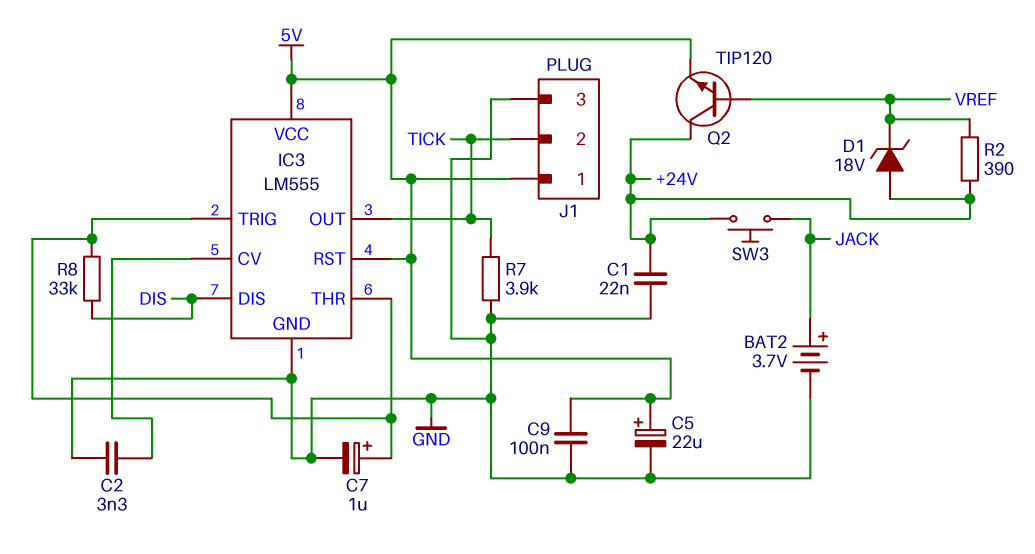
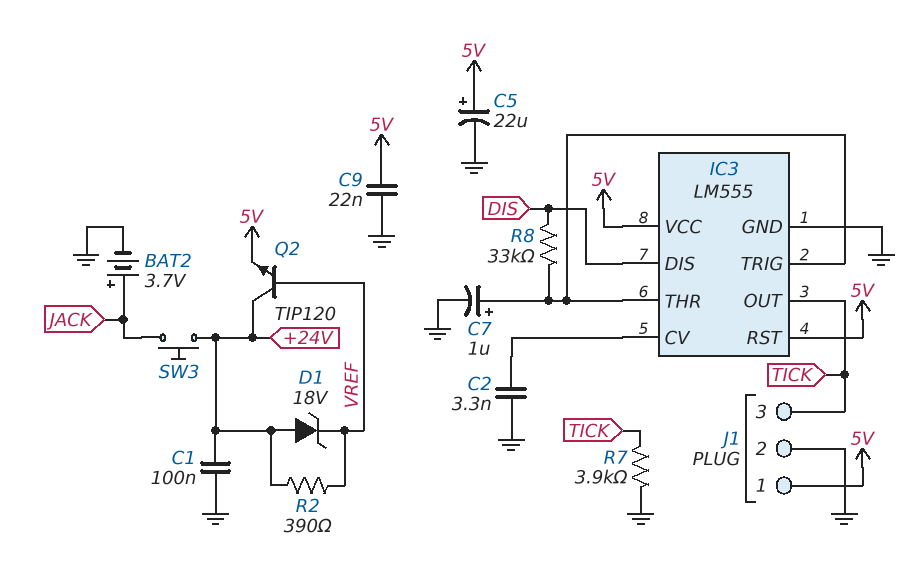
C1: 22nF (+24V, GND) -> 100nF (+24V, GND)
C9: 100nF (5V, GND) -> 22nF (5V, GND)
J1 pin 2: TICK -> GND
J1 pin 3: GND -> TICK

